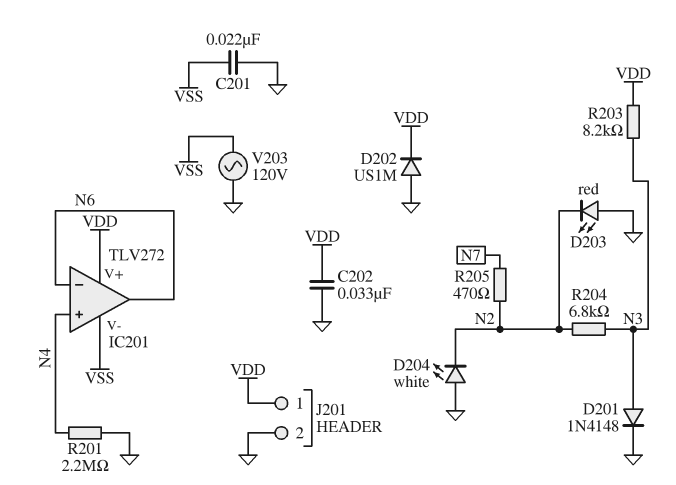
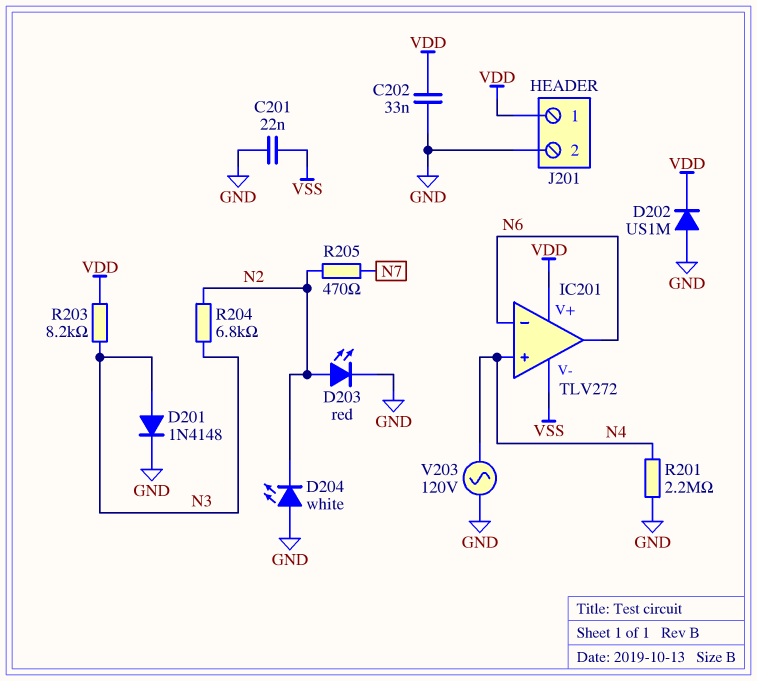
D203: LED red (A GND, K N2) -> LED red (A N2, K GND)
V203: AC 120V (GND, VSS) -> AC 120V (GND, N4)

